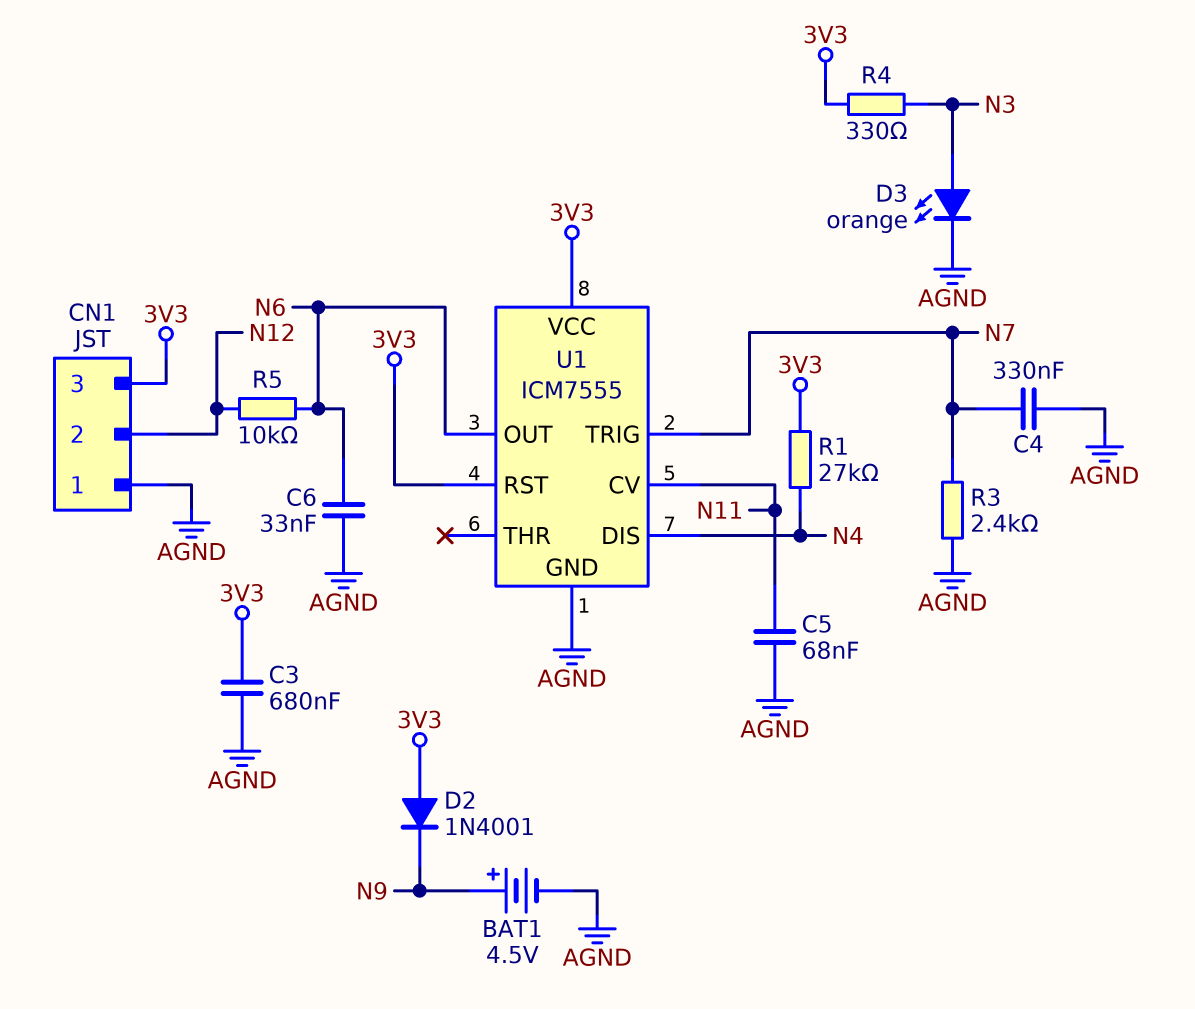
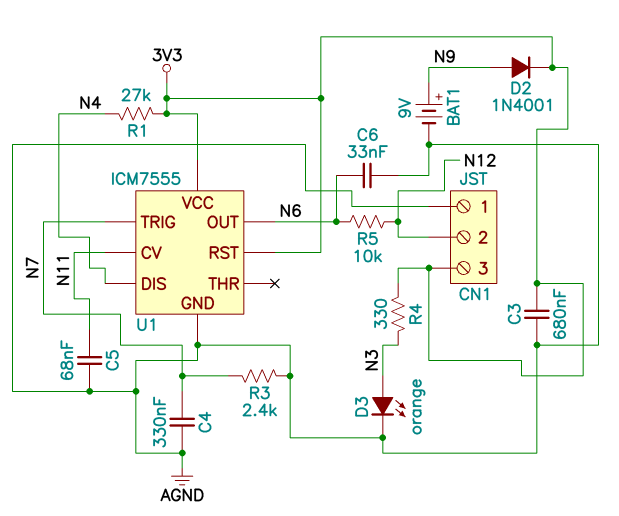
BAT1: 4.5V (plus N9, minus AGND) -> 9V (plus N9, minus AGND)
D2: diode 1N4001 (A 3V3, K N9) -> diode 1N4001 (A N9, K 3V3)

